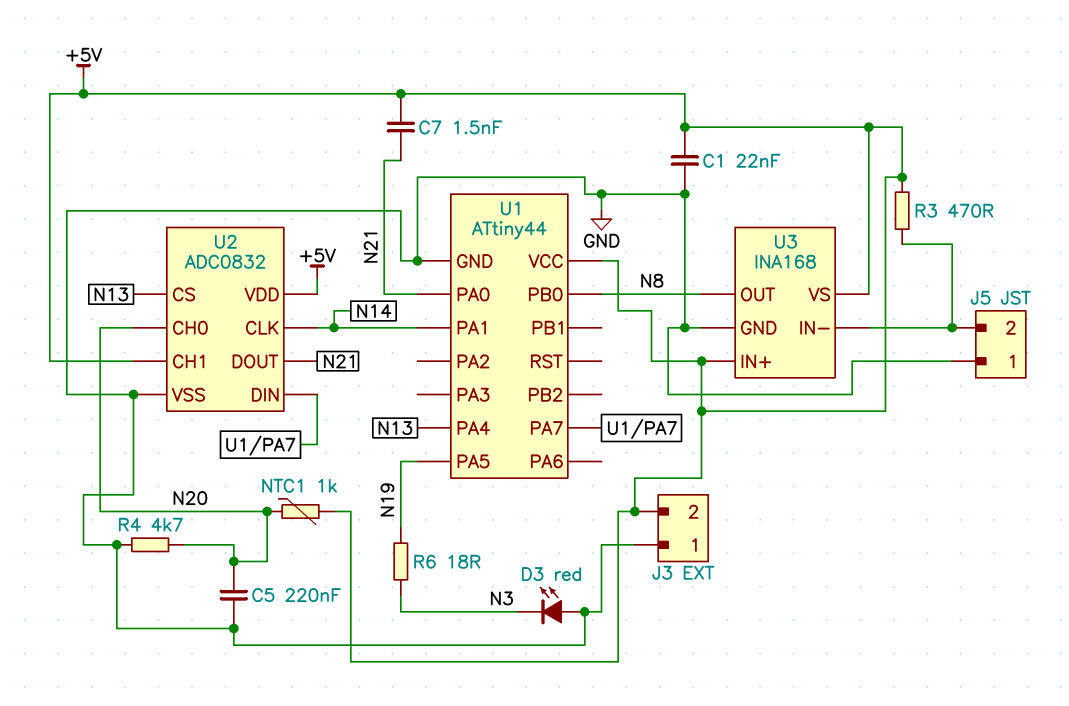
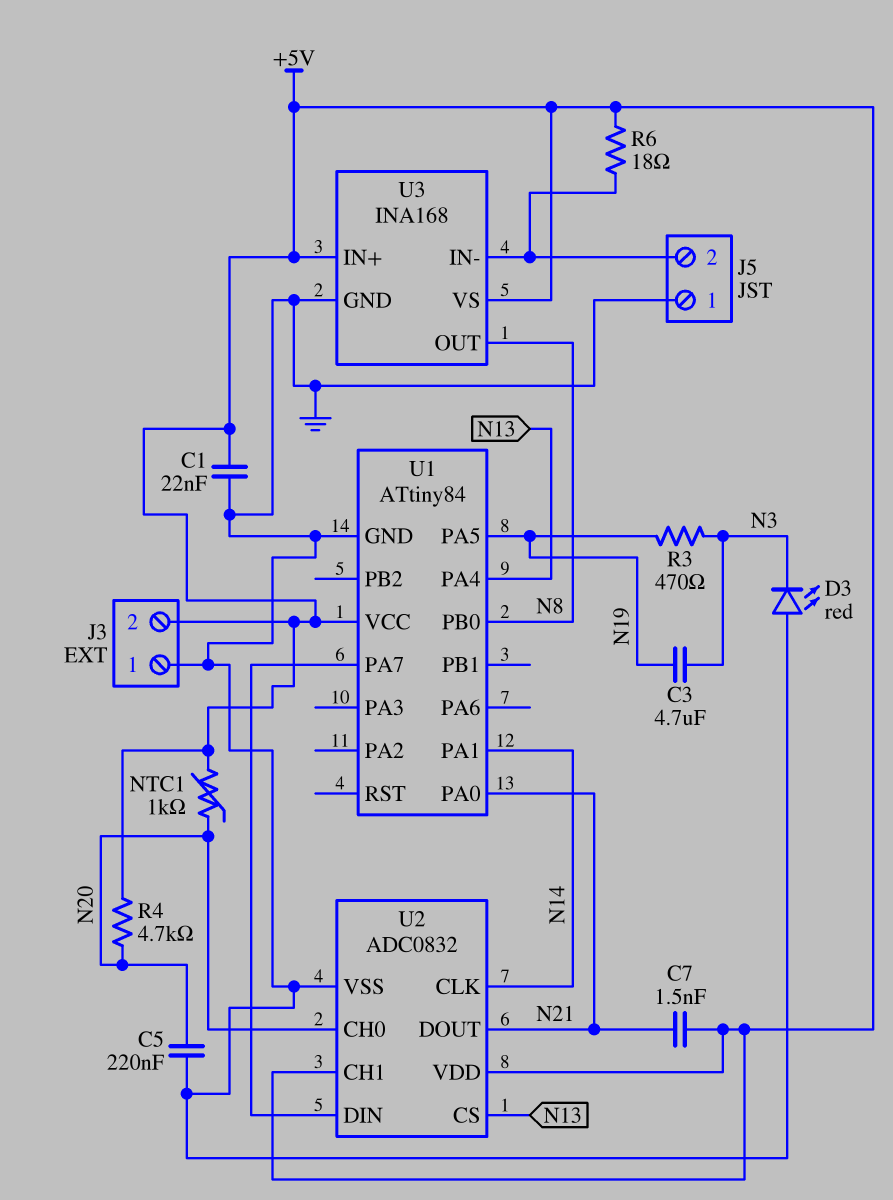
C3: none -> 4.7uF (N3, N19)
R3: 470 (+5V, J5/2) -> 470 (N3, N19)
R4: 4.7k (GND, N20) -> 4.7k (+5V, N20)
R6: 18 (N3, N19) -> 18 (+5V, J5/2)
U1: ATtiny44 -> ATtiny84

